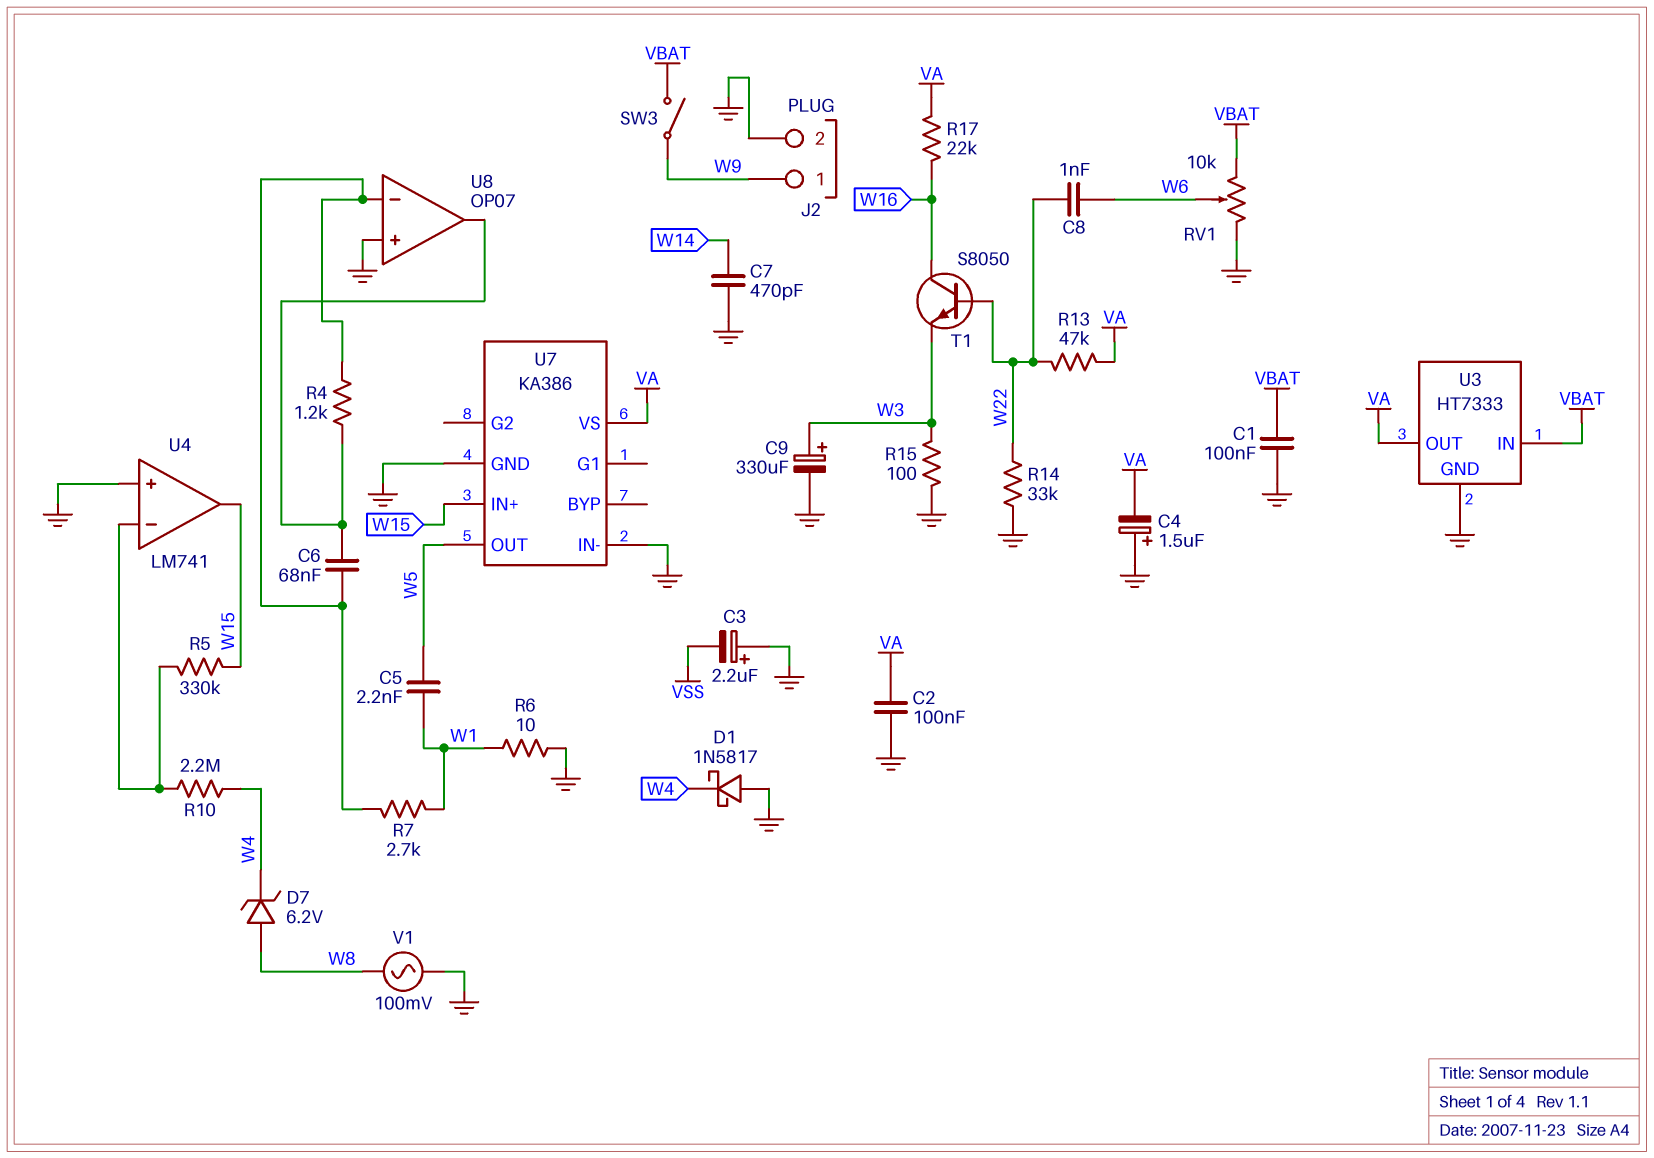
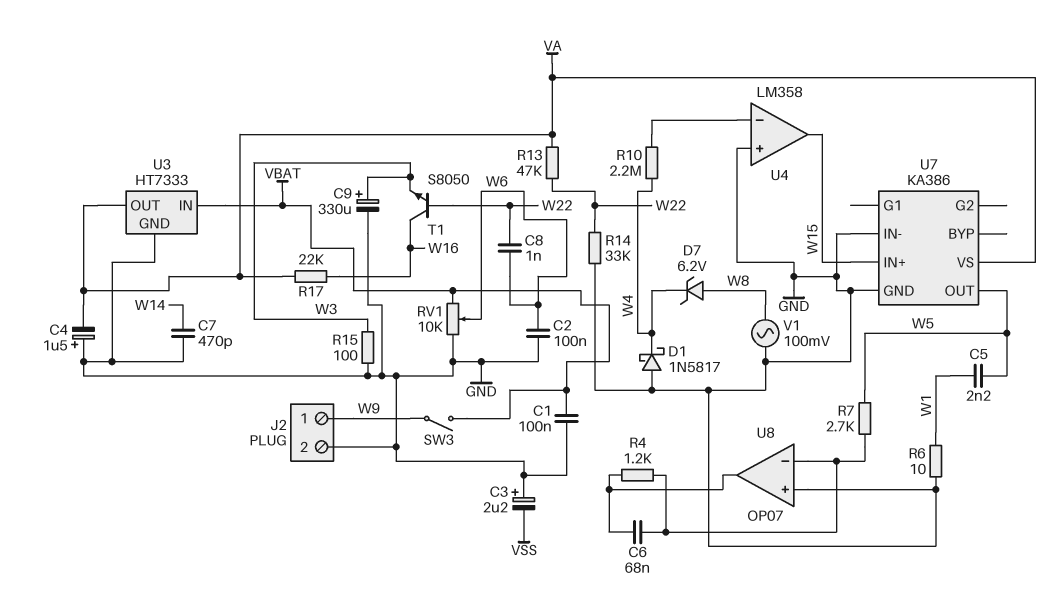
C2: 100nF (GND, VA) -> 100nF (GND, W6)
R5: 330k (U4/in-, W15) -> none
R7: 2.7k (U8/in-, W1) -> 2.7k (U8/in-, W5)
U4: LM741 -> LM358

